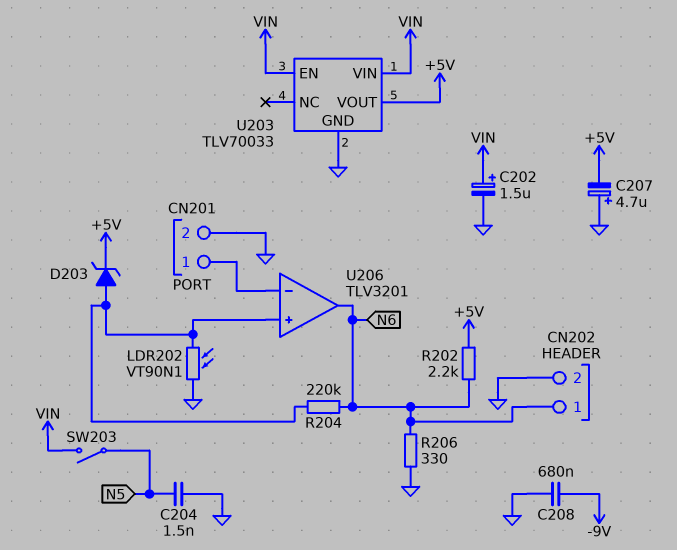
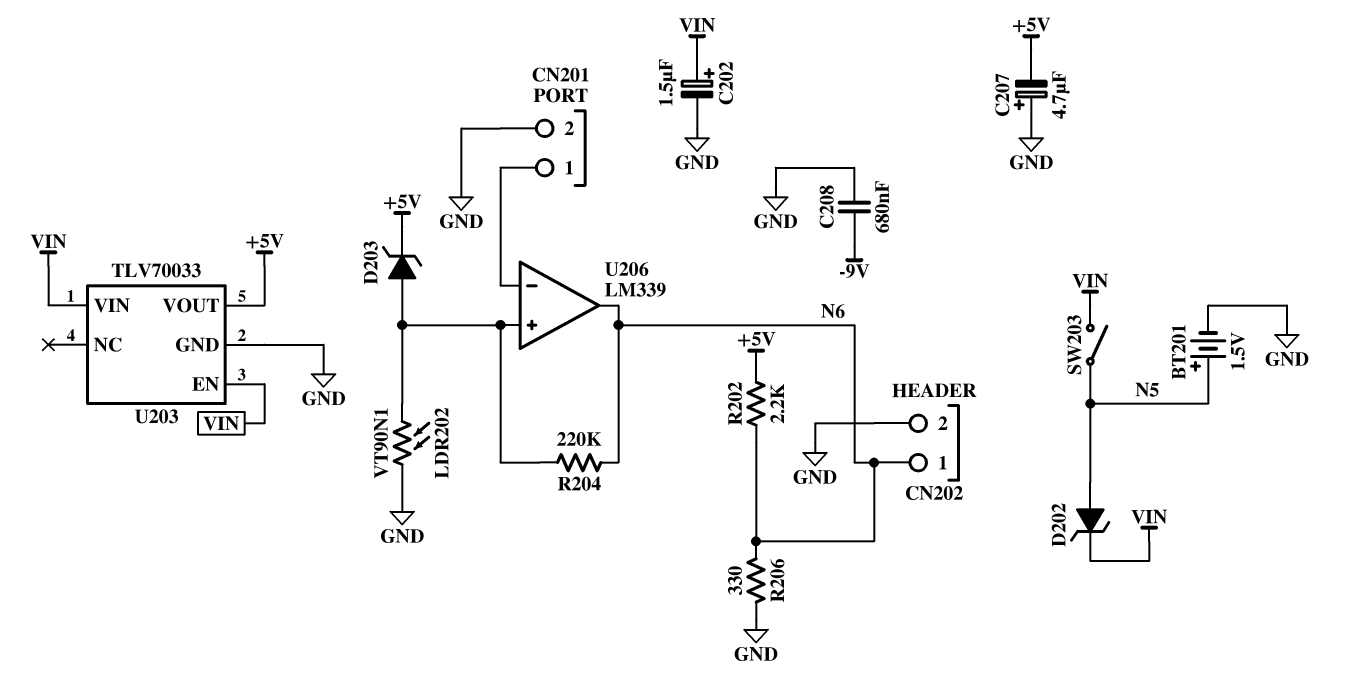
BT201: none -> 1.5V (plus N5, minus GND)
C204: 1.5nF (GND, N5) -> none
D202: none -> zener (A N5, K VIN)
U206: TLV3201 -> LM339

